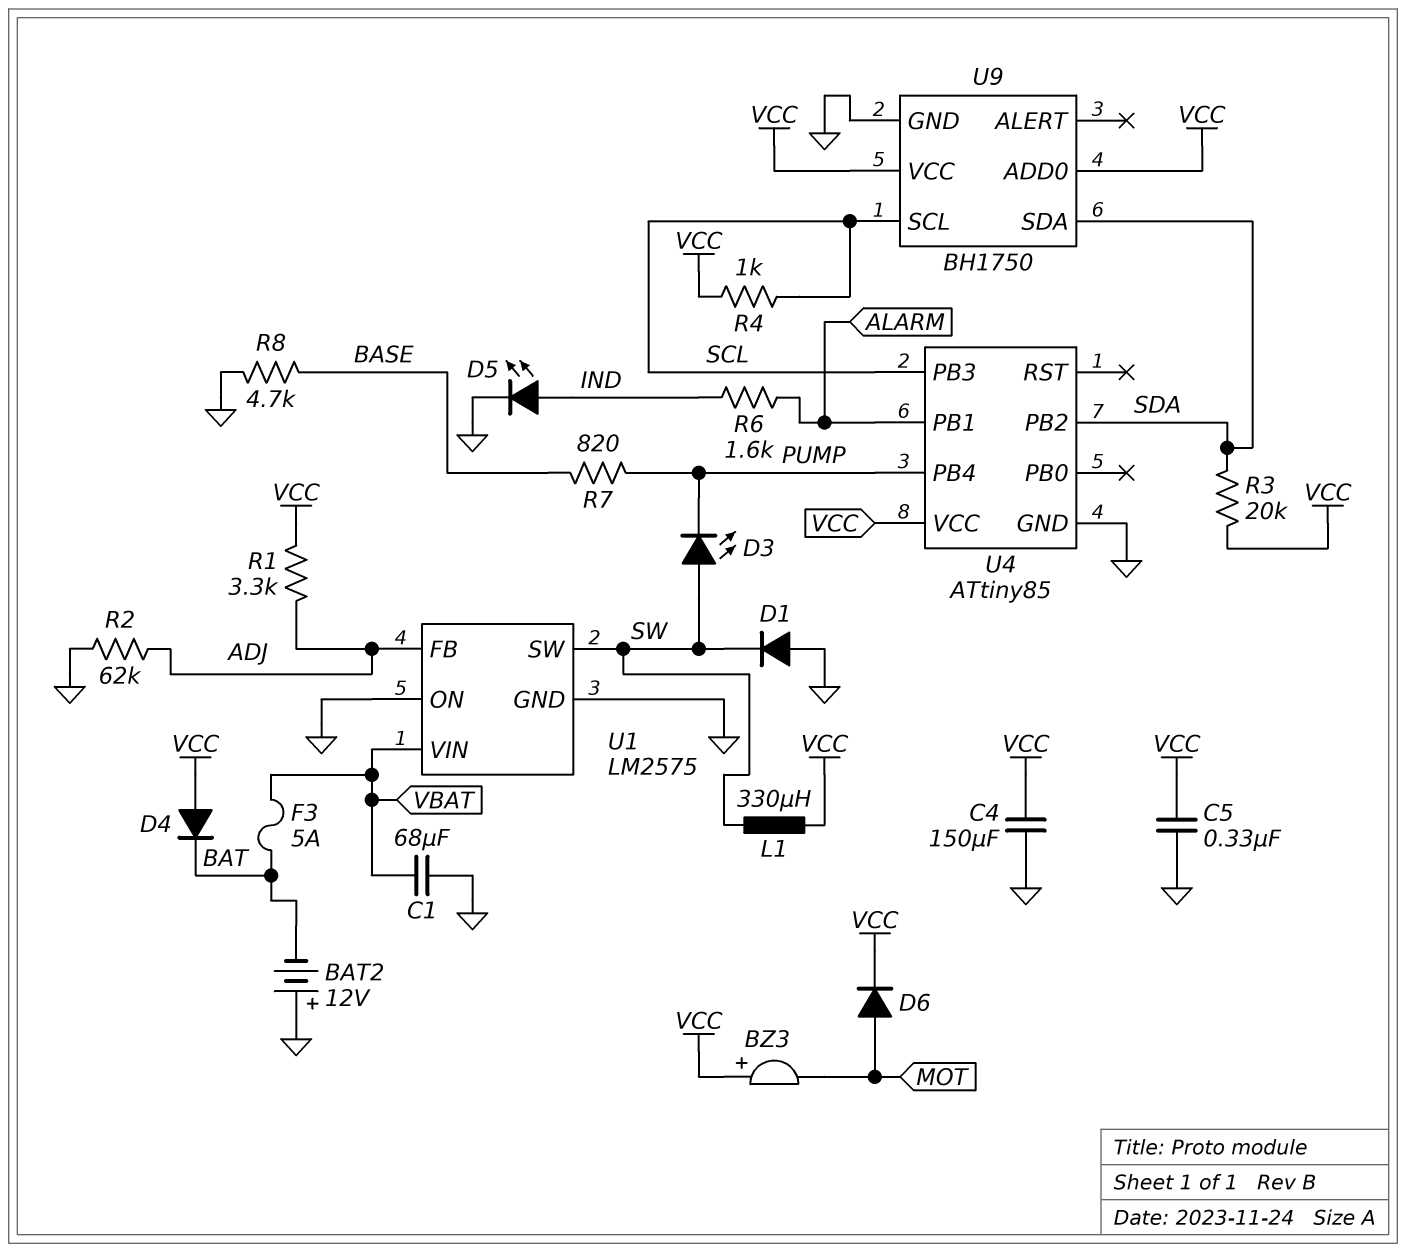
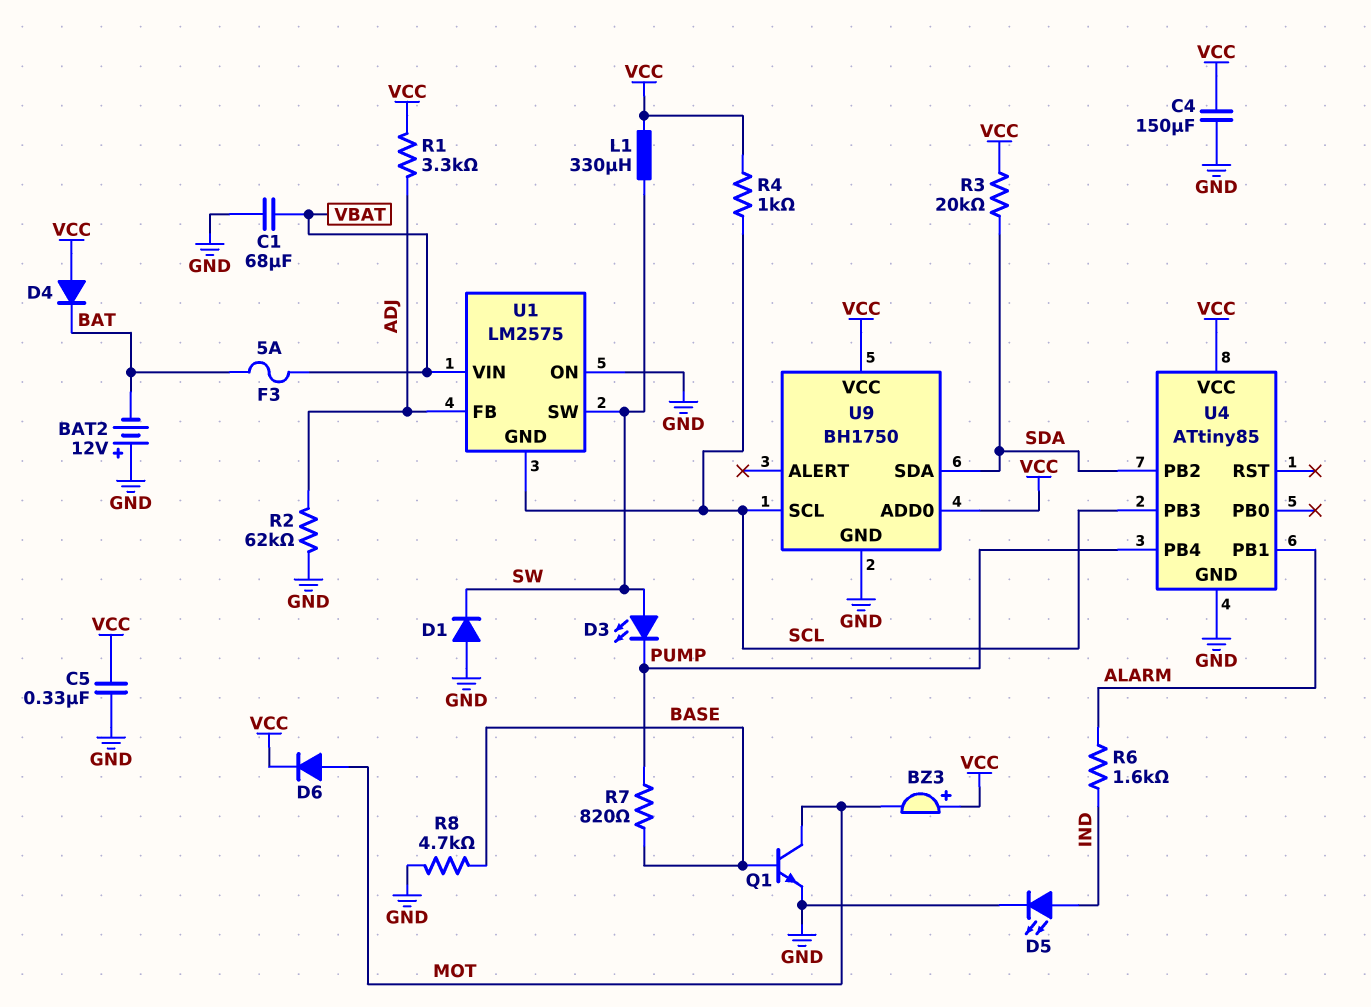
Q1: none -> NPN (B BASE, C MOT, E GND)
U1 pin GND: GND -> SCL

